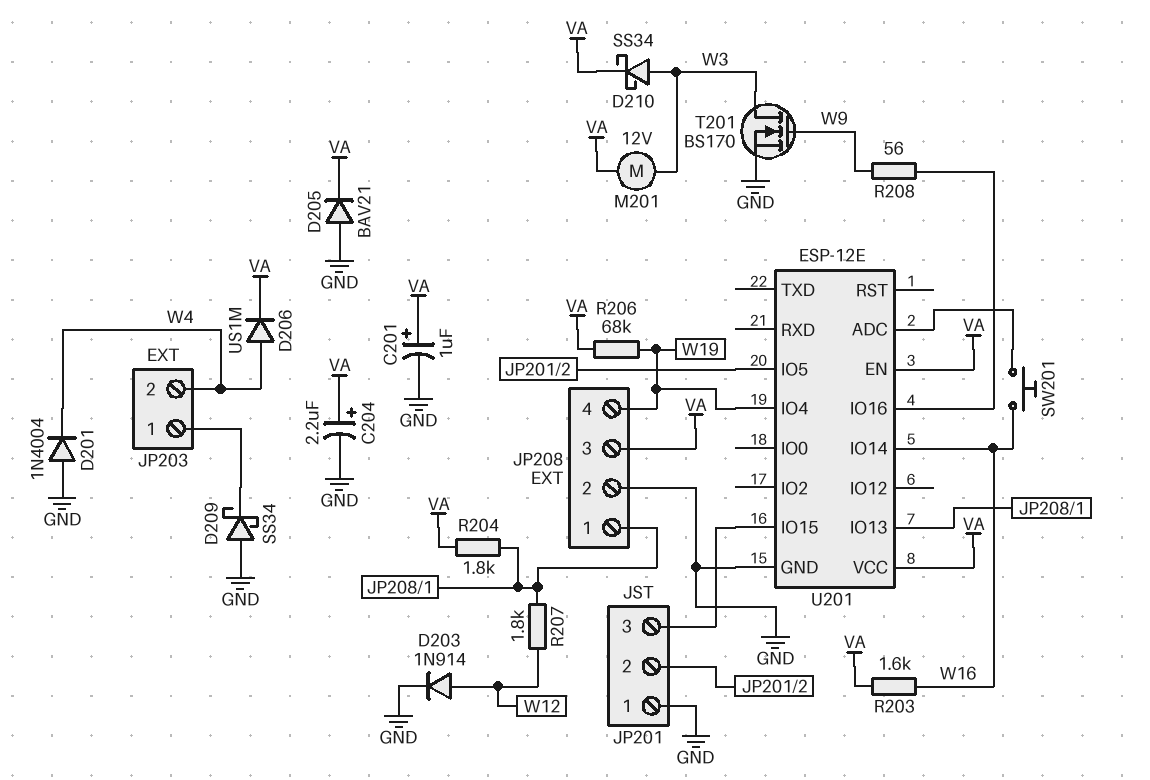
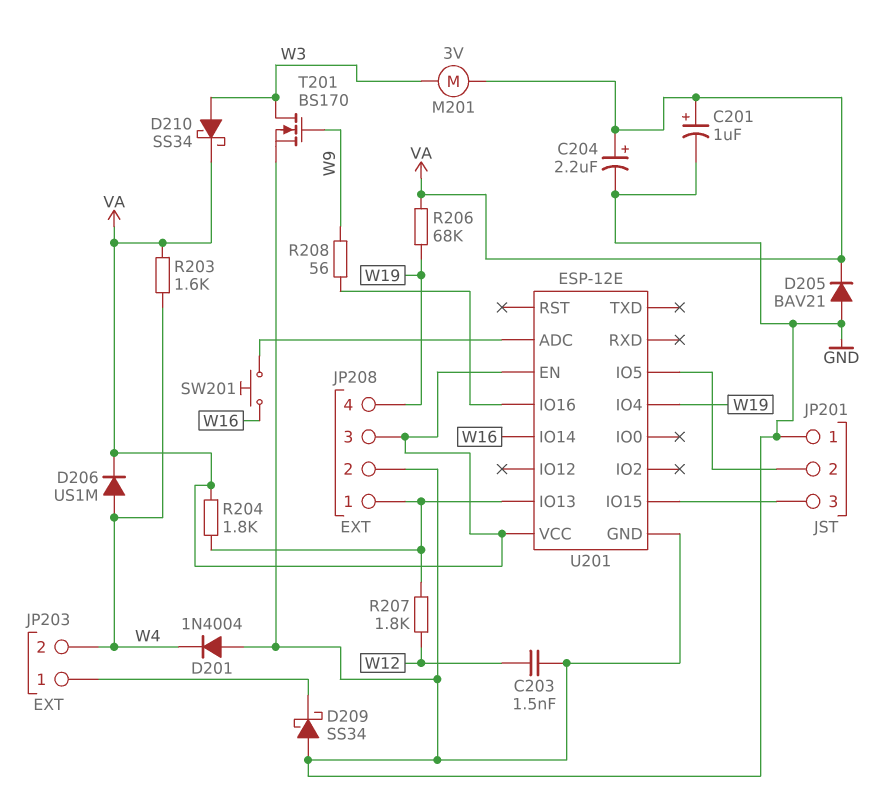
C203: none -> 1.5nF (GND, W12)
D203: diode 1N914 (A W12, K GND) -> none
M201: motor 12V (VA, W3) -> motor 3V (VA, W3)
R203: 1.6k (VA, W16) -> 1.6k (VA, W4)

